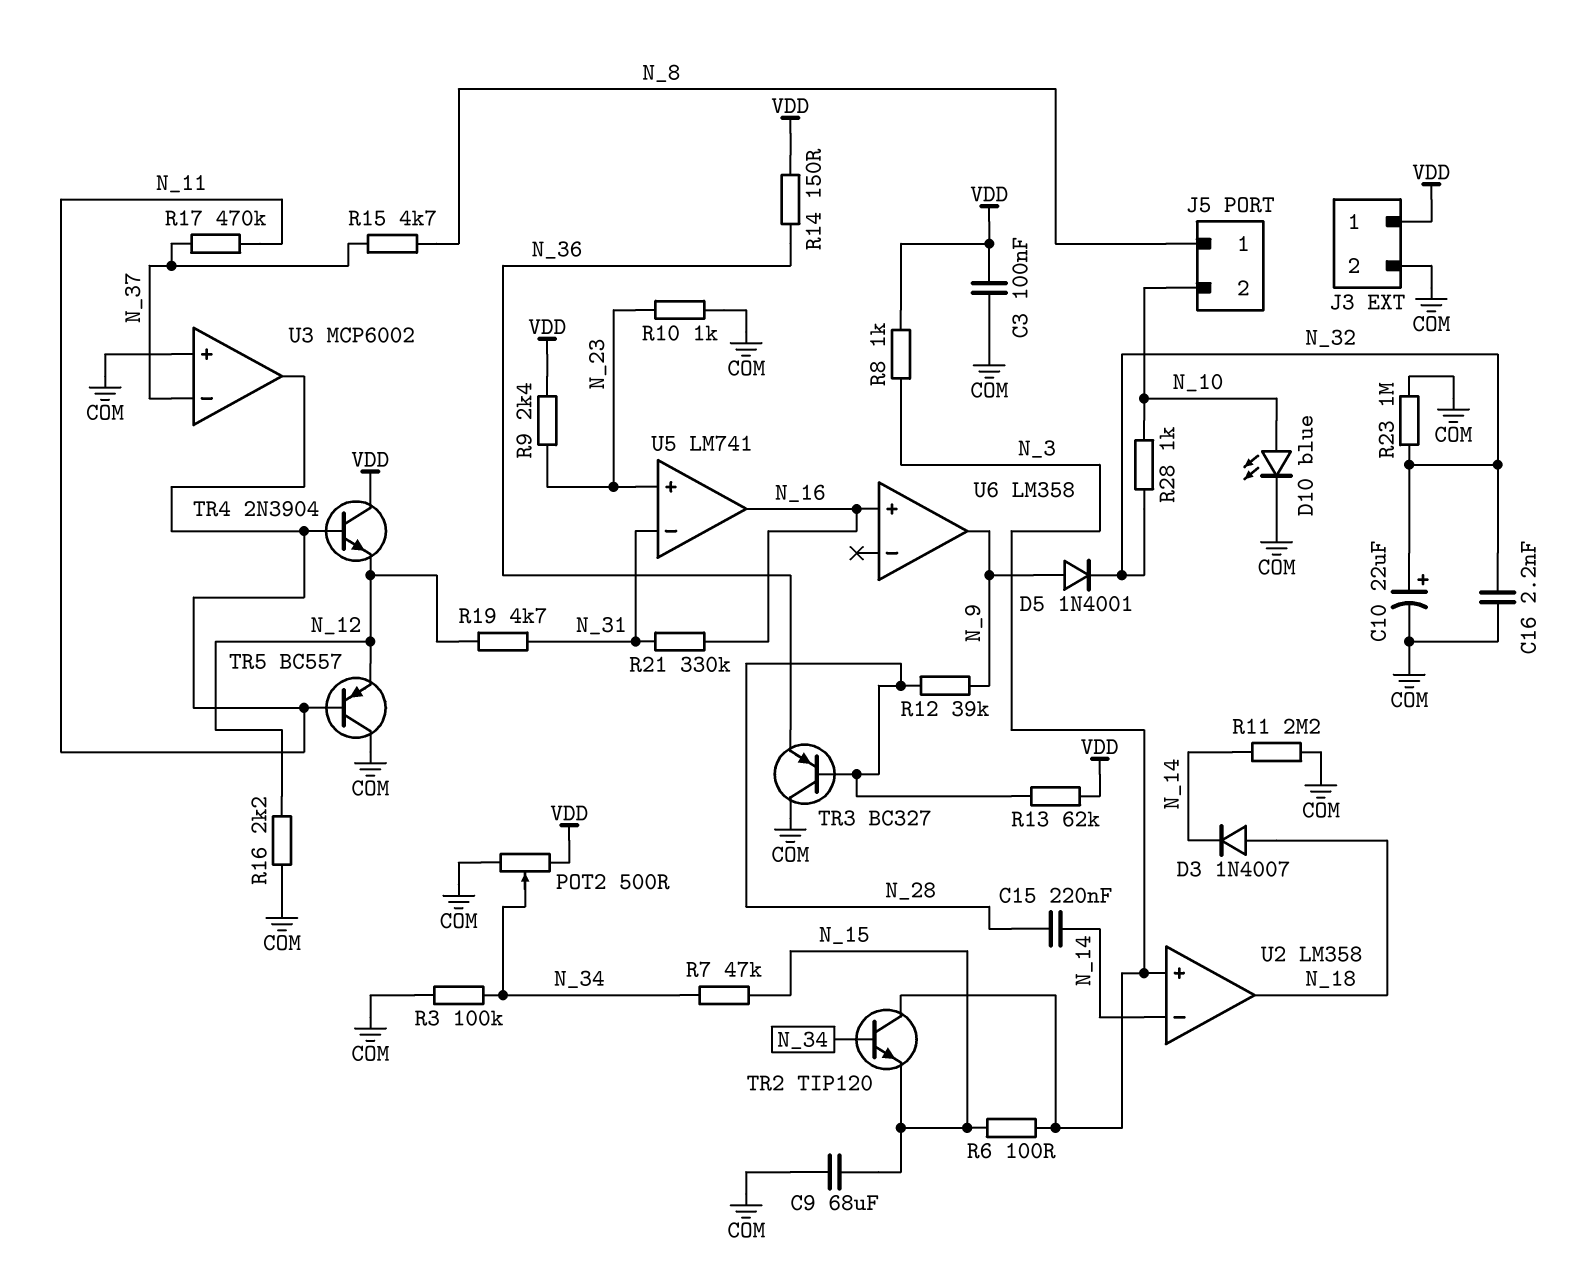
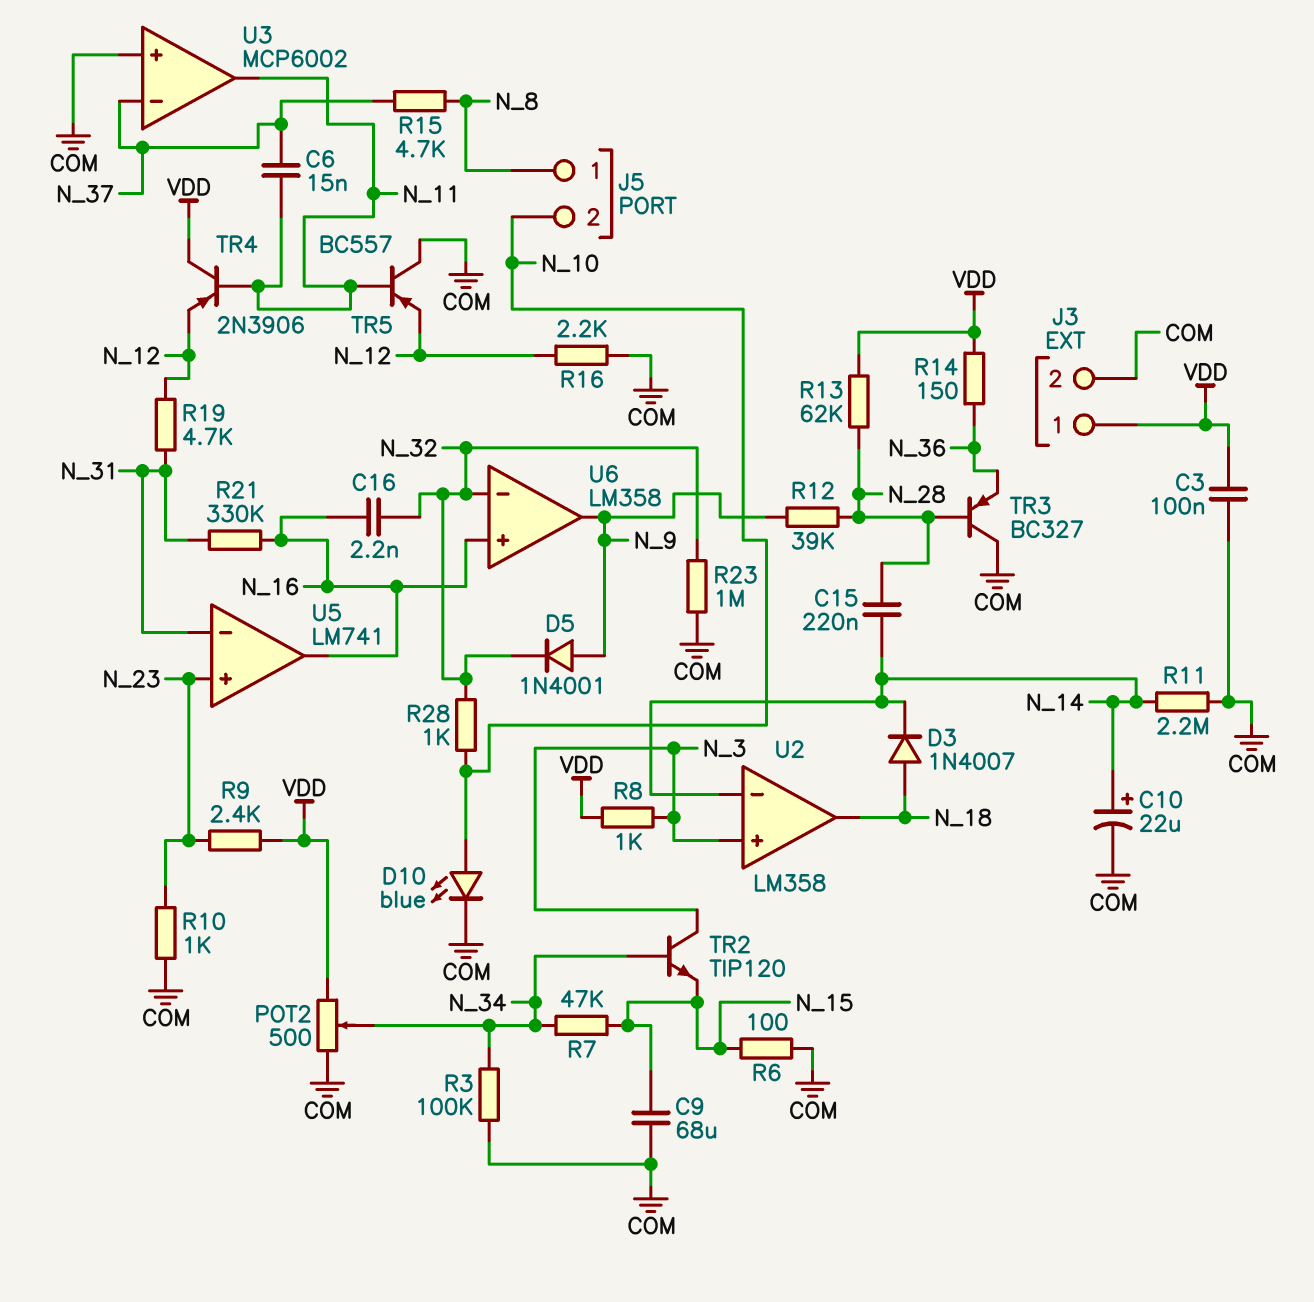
C6: none -> 15nF (N_11, N_37)
C10: 22uF (plus N_32, minus COM) -> 22uF (plus N_14, minus COM)
C16: 2.2nF (COM, N_32) -> 2.2nF (N_16, N_32)
R6: 100 (N_3, N_15) -> 100 (COM, N_15)
R17: 470k (N_11, N_37) -> none
TR4: NPN 2N3904 (B N_11, C VDD, E N_12) -> PNP 2N3906 (B N_11, C VDD, E N_12)
U6 pin in-: none -> N_32

